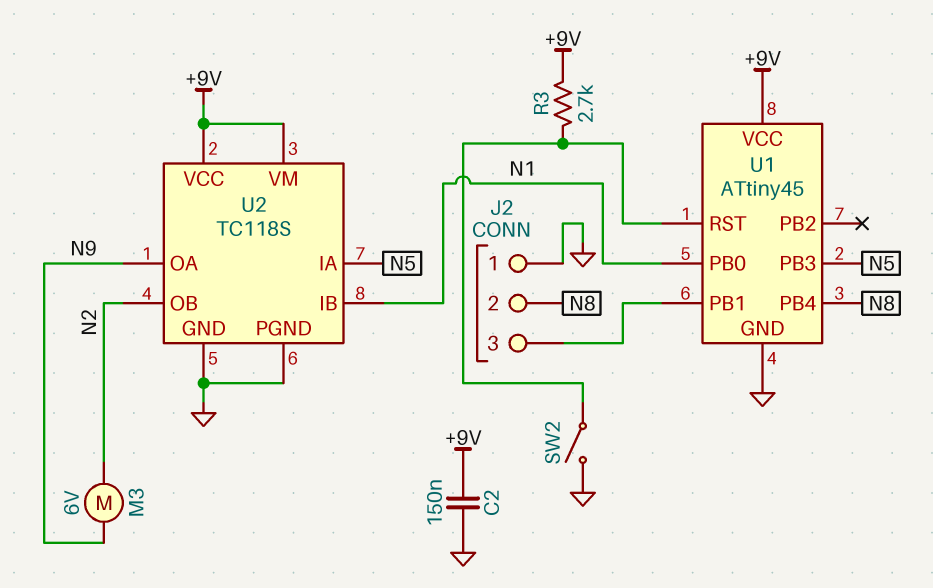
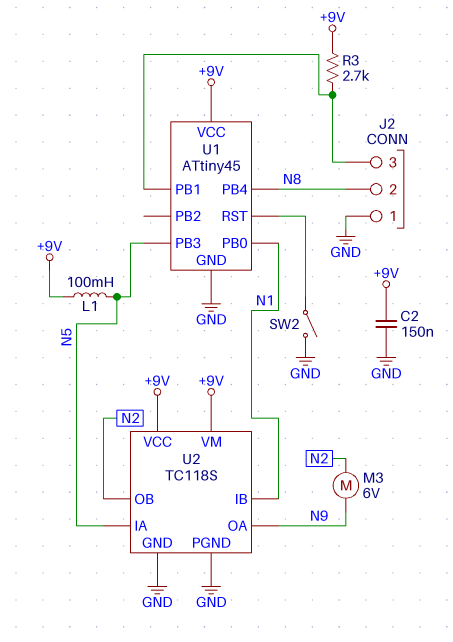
L1: none -> 100mH (+9V, N5)
R3: 2.7k (+9V, U1/RST) -> 2.7k (+9V, J2/3)

